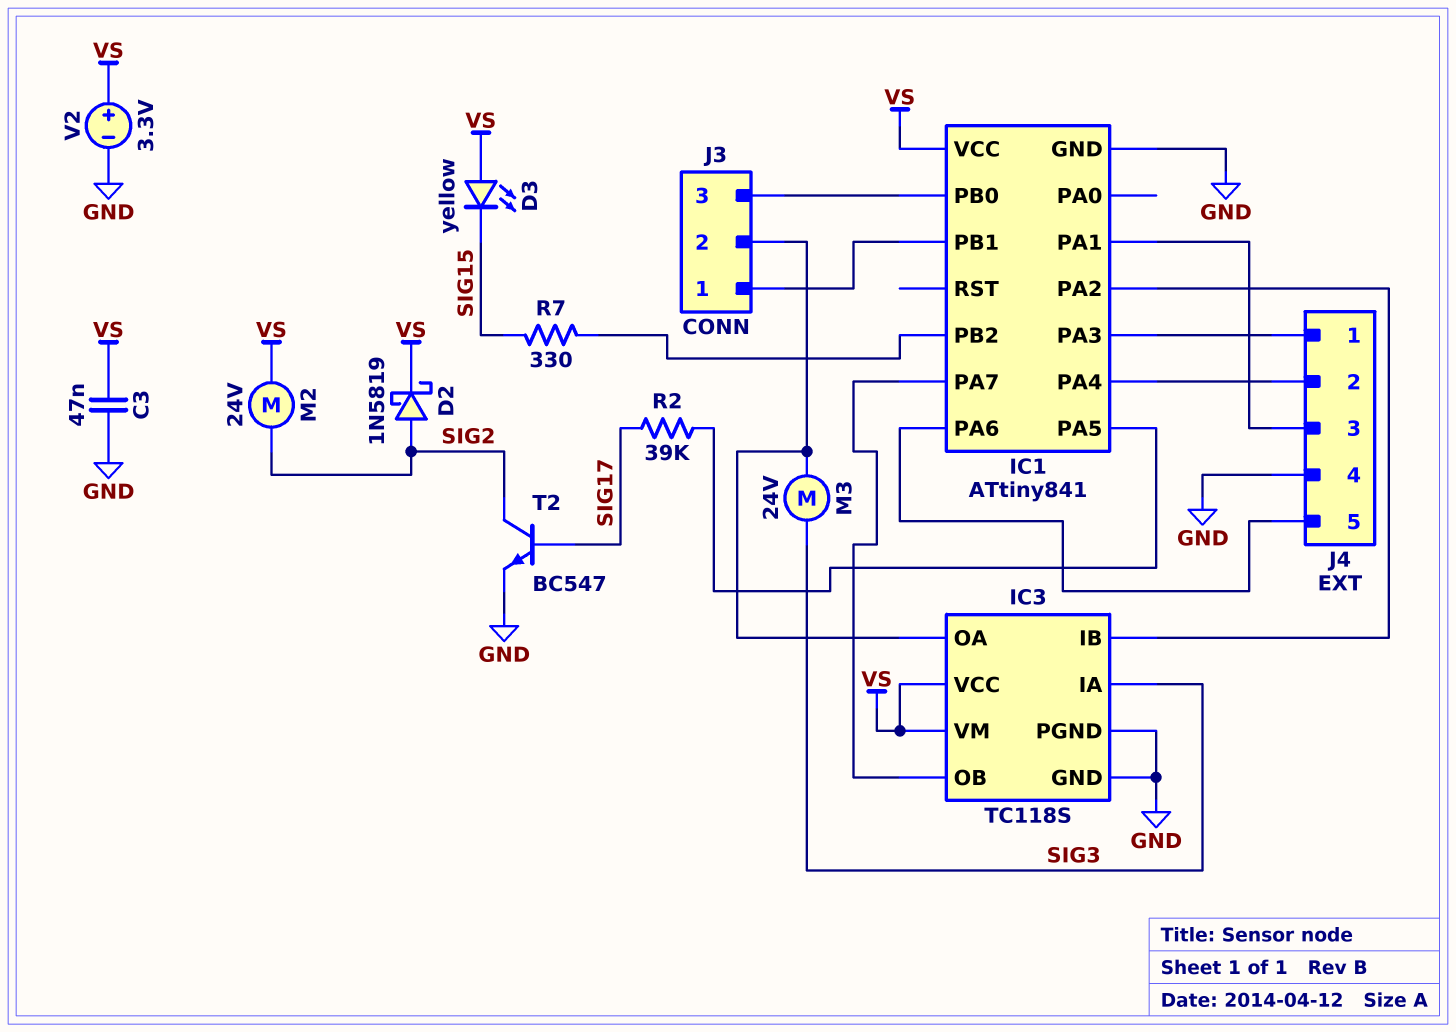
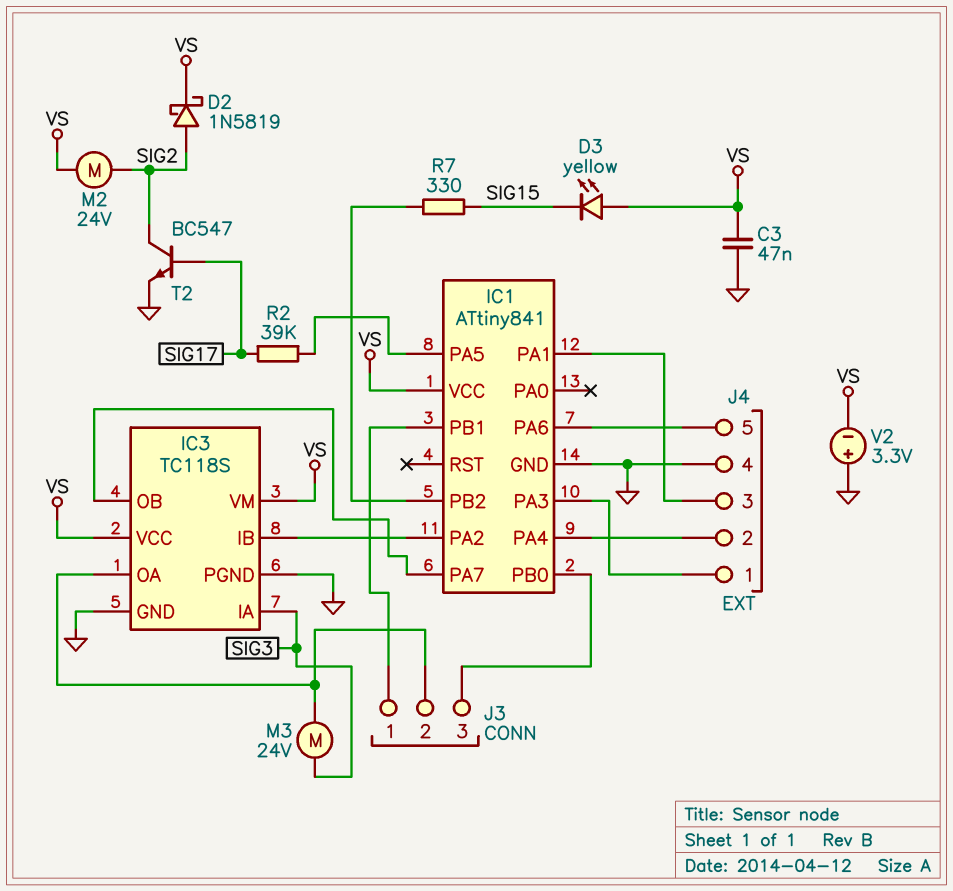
V2: 3.3V (plus VS, minus GND) -> 3.3V (plus GND, minus VS)

